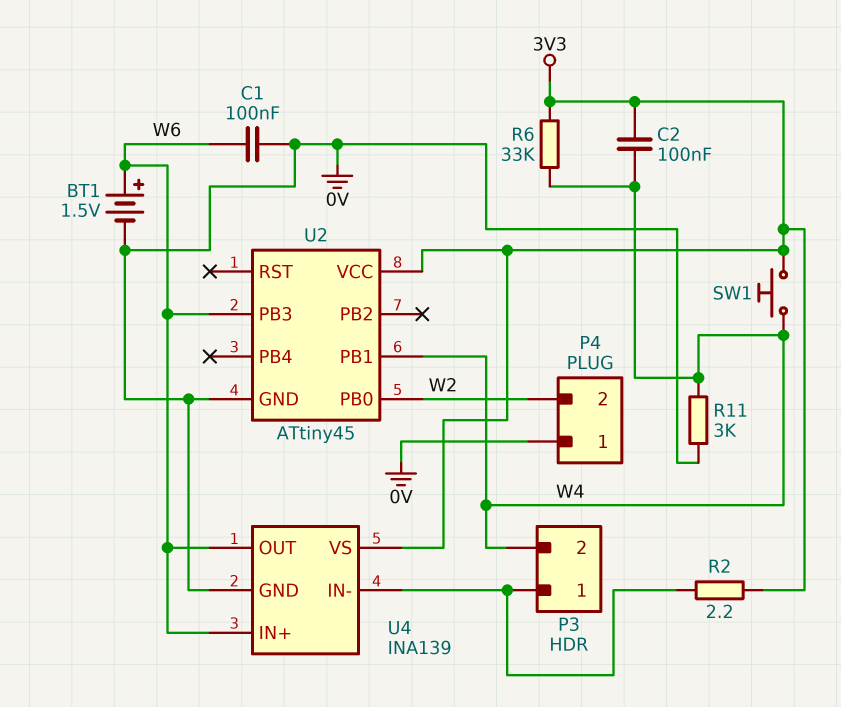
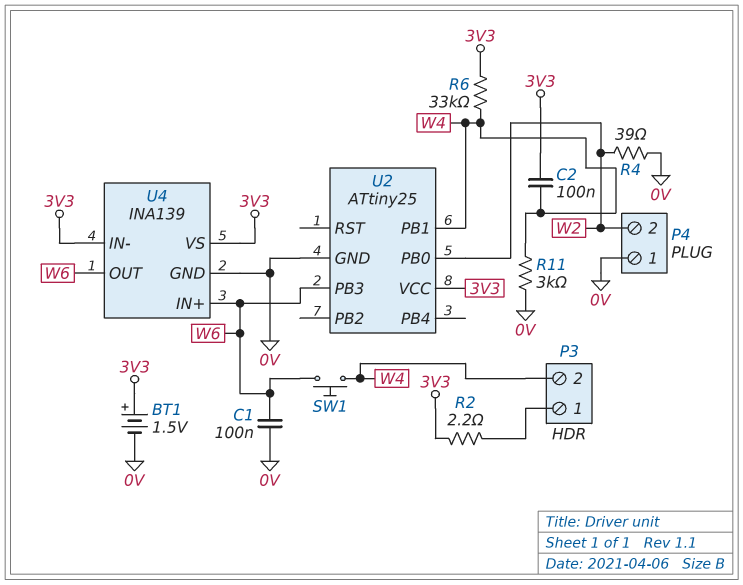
BT1: 1.5V (plus W6, minus 0V) -> 1.5V (plus 3V3, minus 0V)
R4: none -> 39 (0V, W2)
SW1: button (3V3, W4) -> button (W4, W6)
U2: ATtiny45 -> ATtiny25
U4 pin IN-: P3/1 -> 3V3

